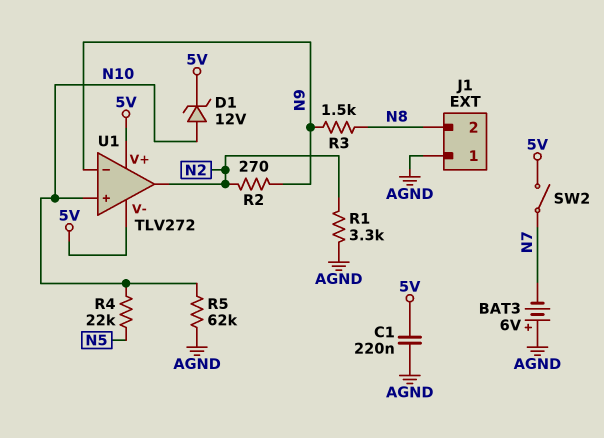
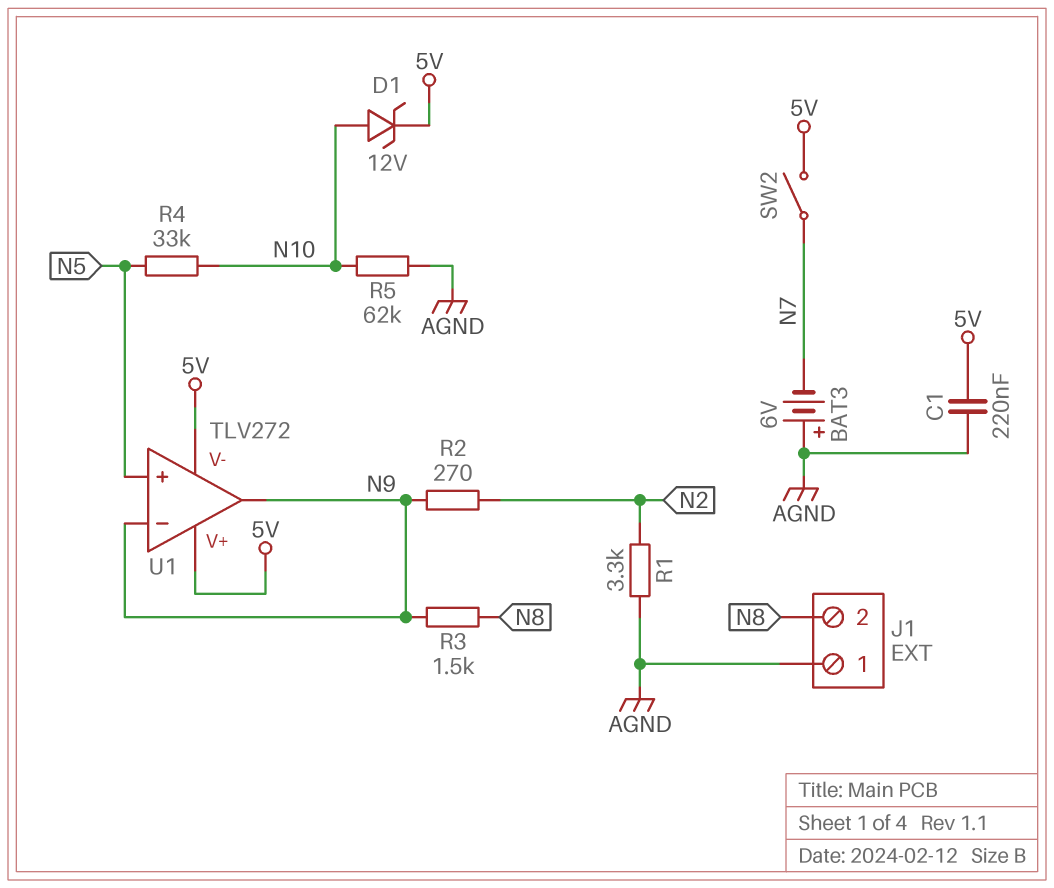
R4: 22k (N5, N10) -> 33k (N5, N10)
U1 pin in+: N10 -> N5
U1 pin out: N2 -> N9

